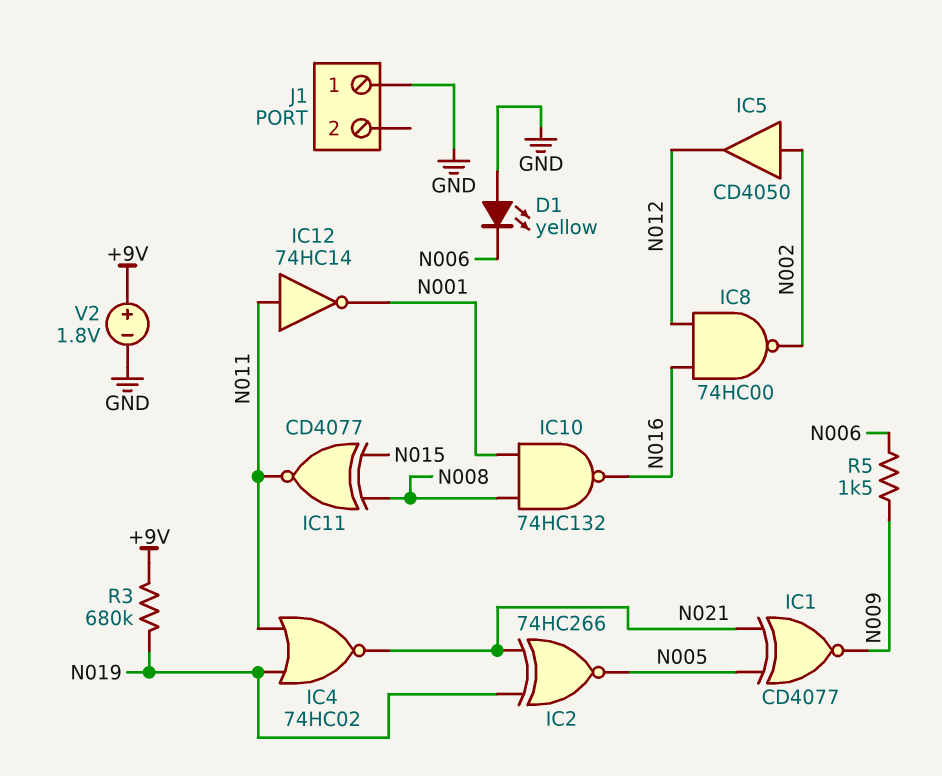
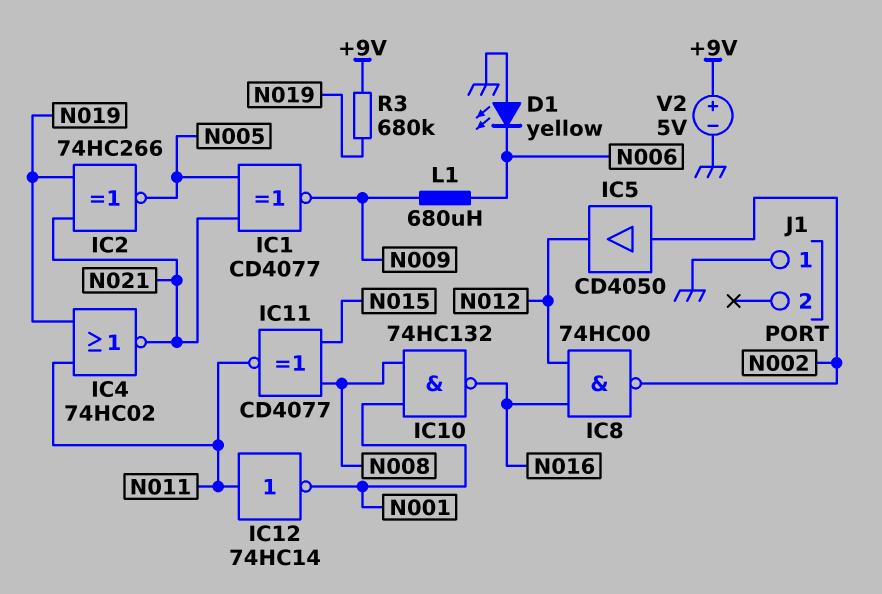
L1: none -> 680uH (N006, N009)
R5: 1.5k (N006, N009) -> none
V2: 1.8V (plus +9V, minus GND) -> 5V (plus +9V, minus GND)

